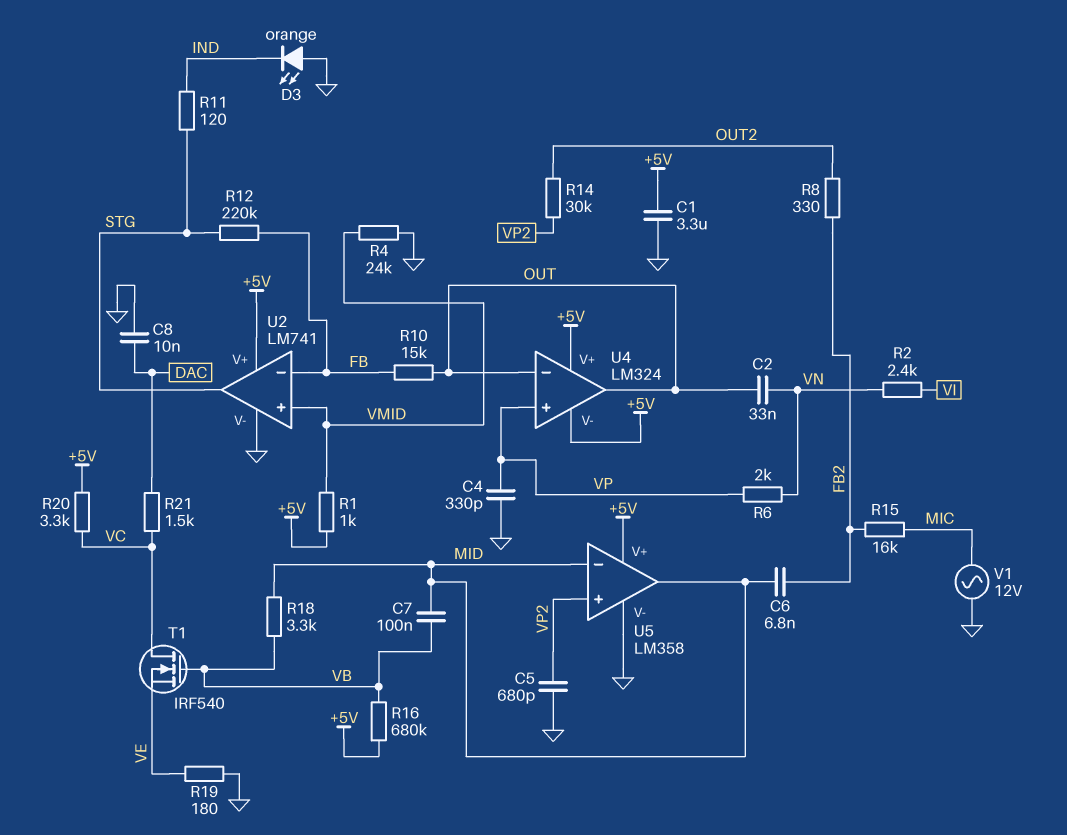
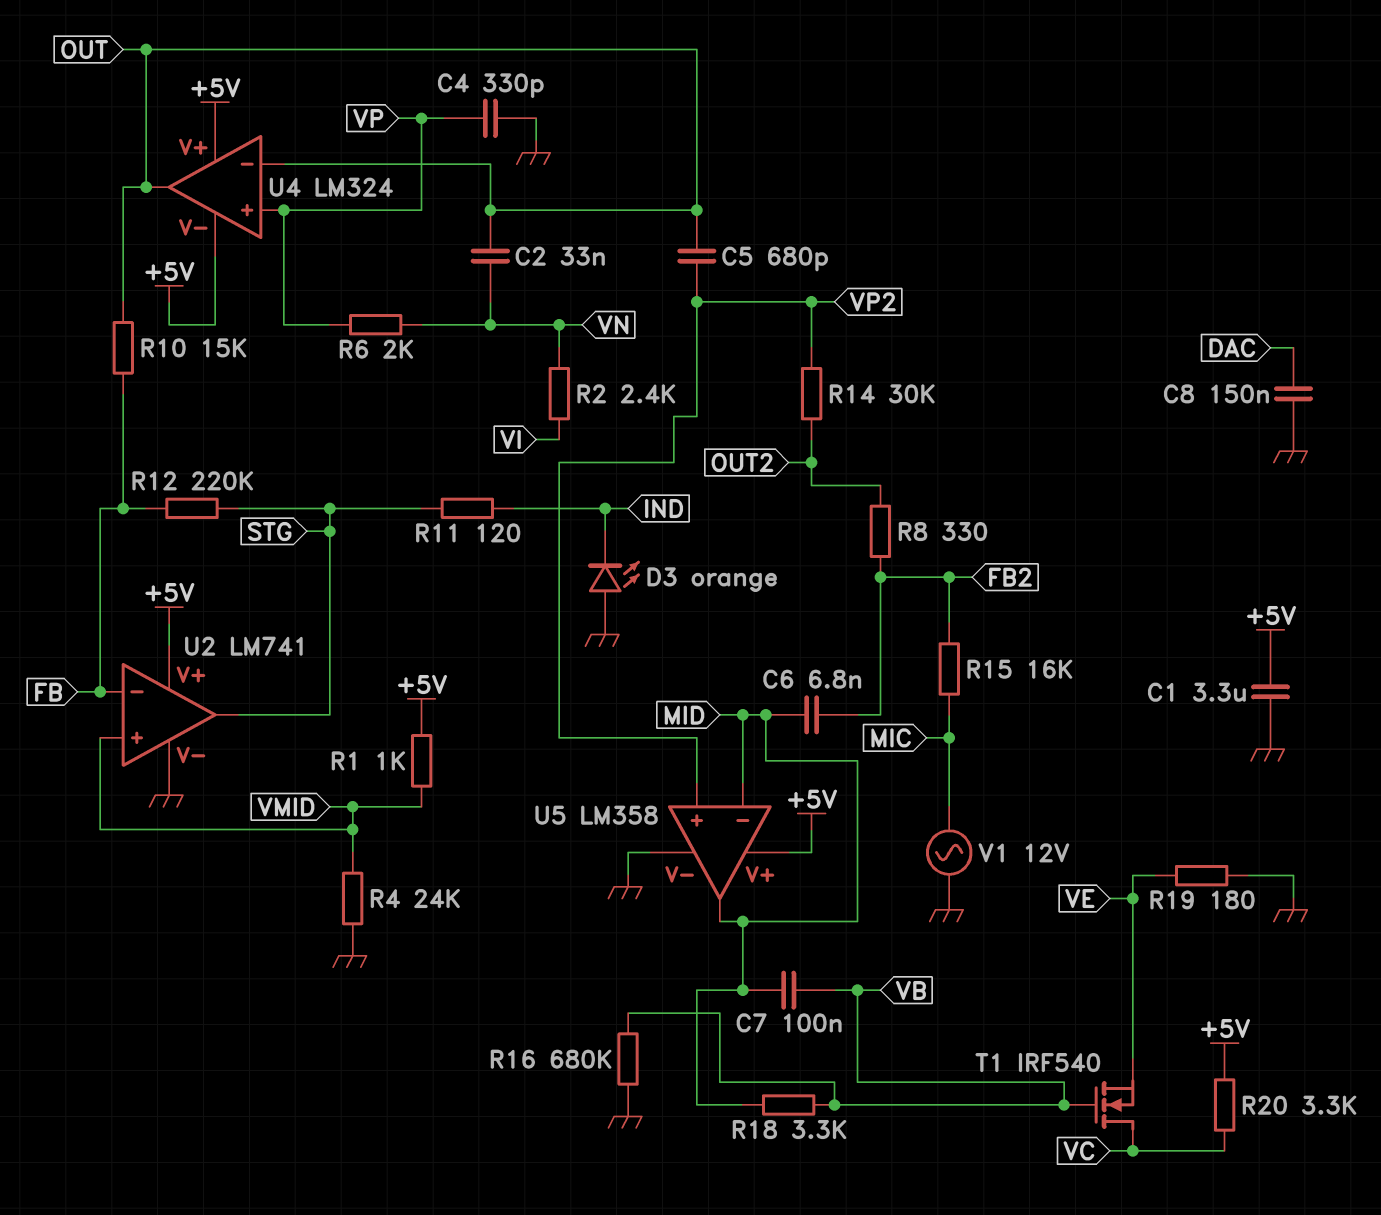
C5: 680pF (GND, VP2) -> 680pF (OUT, VP2)
C8: 10nF (DAC, GND) -> 150nF (DAC, GND)
R16: 680k (+5V, VB) -> 680k (GND, VB)
R21: 1.5k (DAC, VC) -> none

